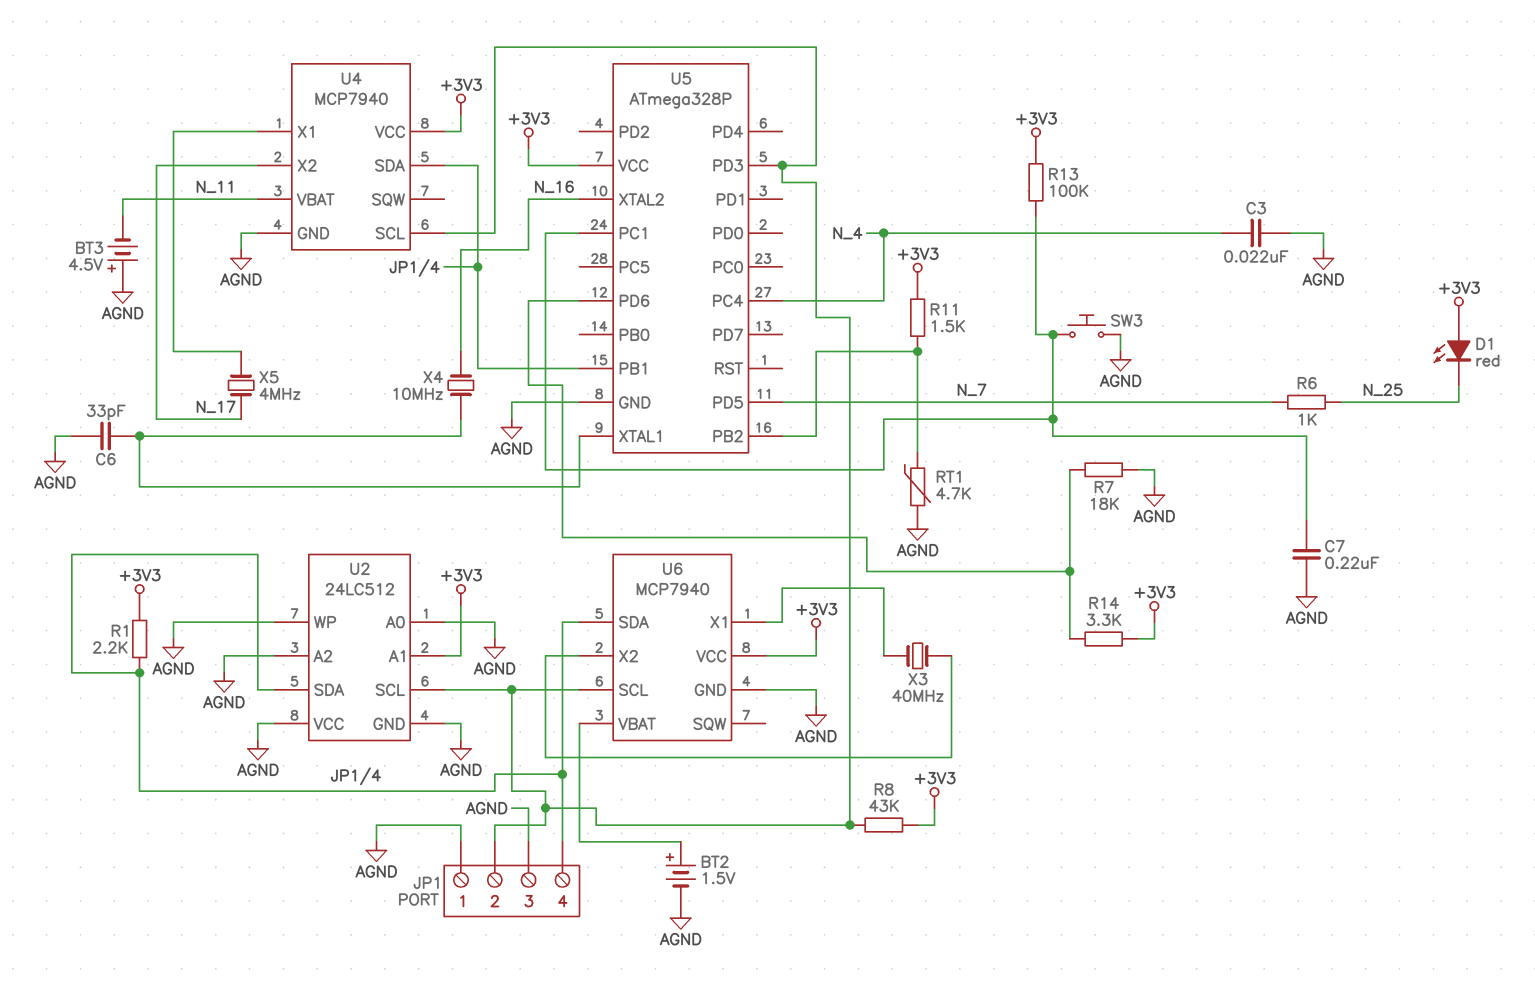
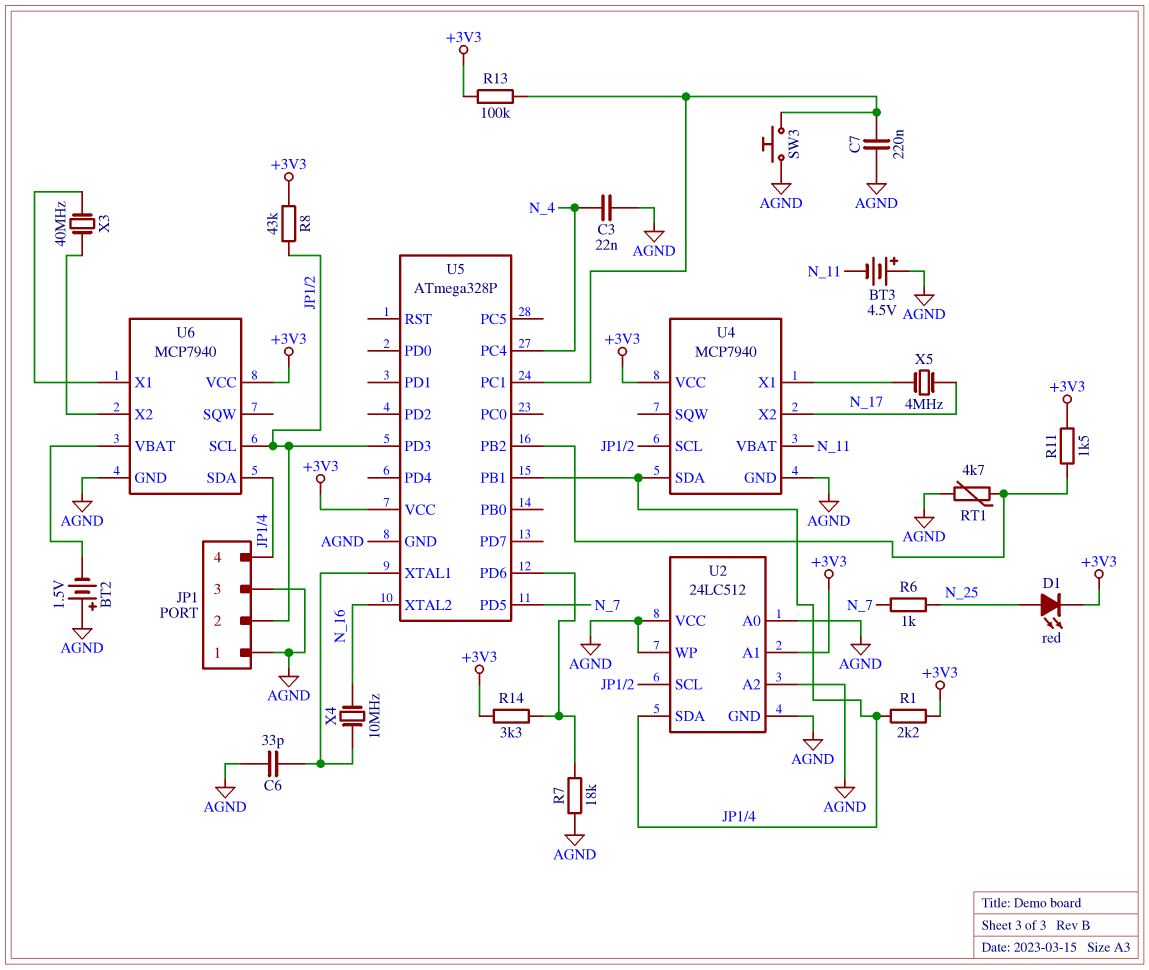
BT2: 1.5V (plus U6/VBAT, minus AGND) -> 1.5V (plus AGND, minus U6/VBAT)
D1: LED red (A +3V3, K N_25) -> LED red (A N_25, K +3V3)

